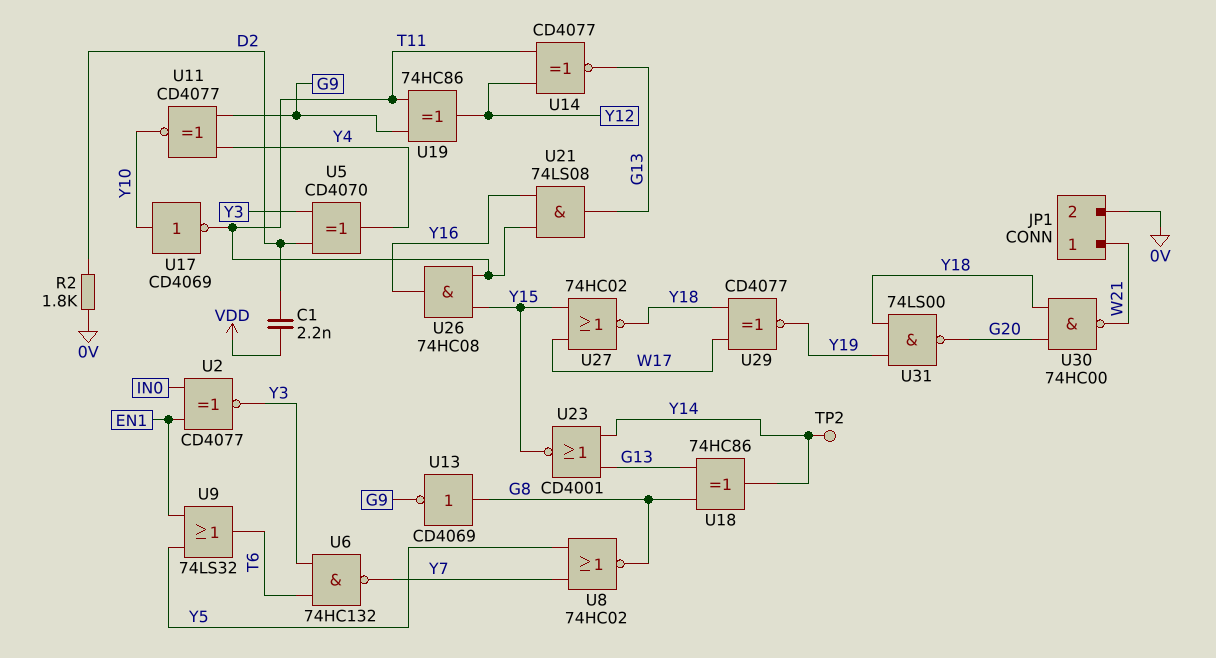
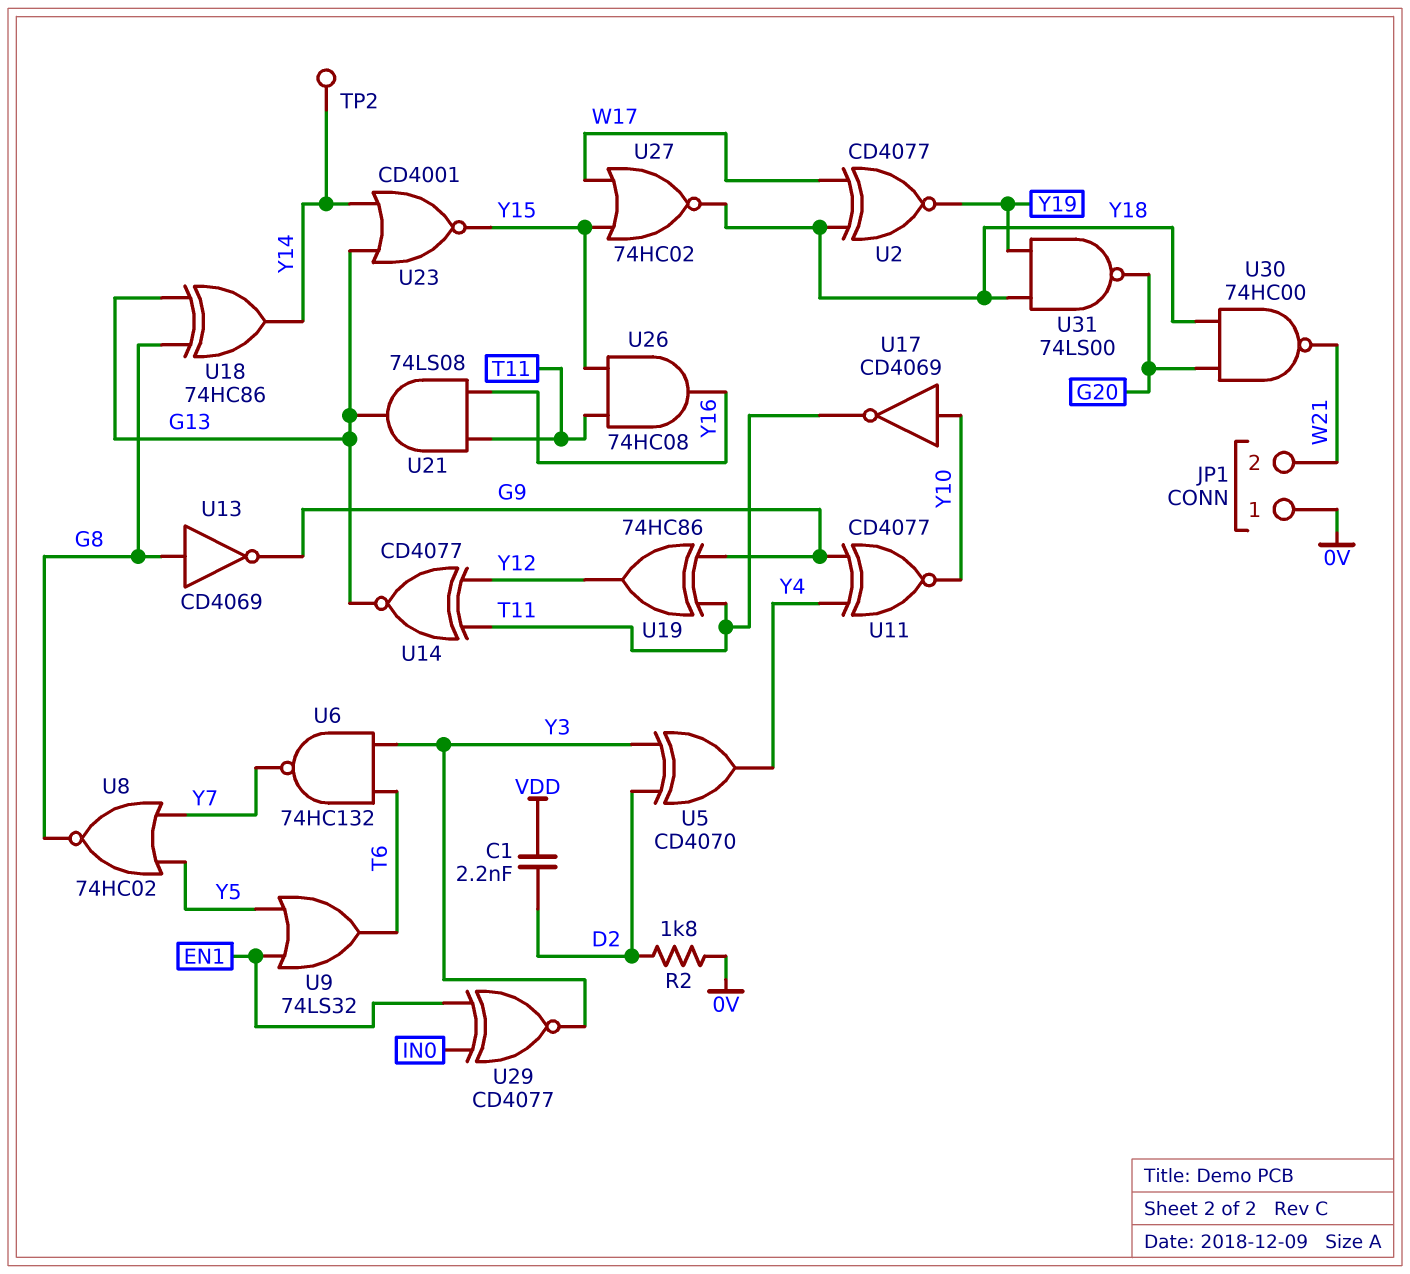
JP1 pin 1: W21 -> 0V
JP1 pin 2: 0V -> W21
U2: XNOR CD4077 (in EN1, in IN0, out Y3) -> XNOR CD4077 (in W17, in Y18, out Y19)
U29: XNOR CD4077 (in W17, in Y18, out Y19) -> XNOR CD4077 (in EN1, in IN0, out Y3)

